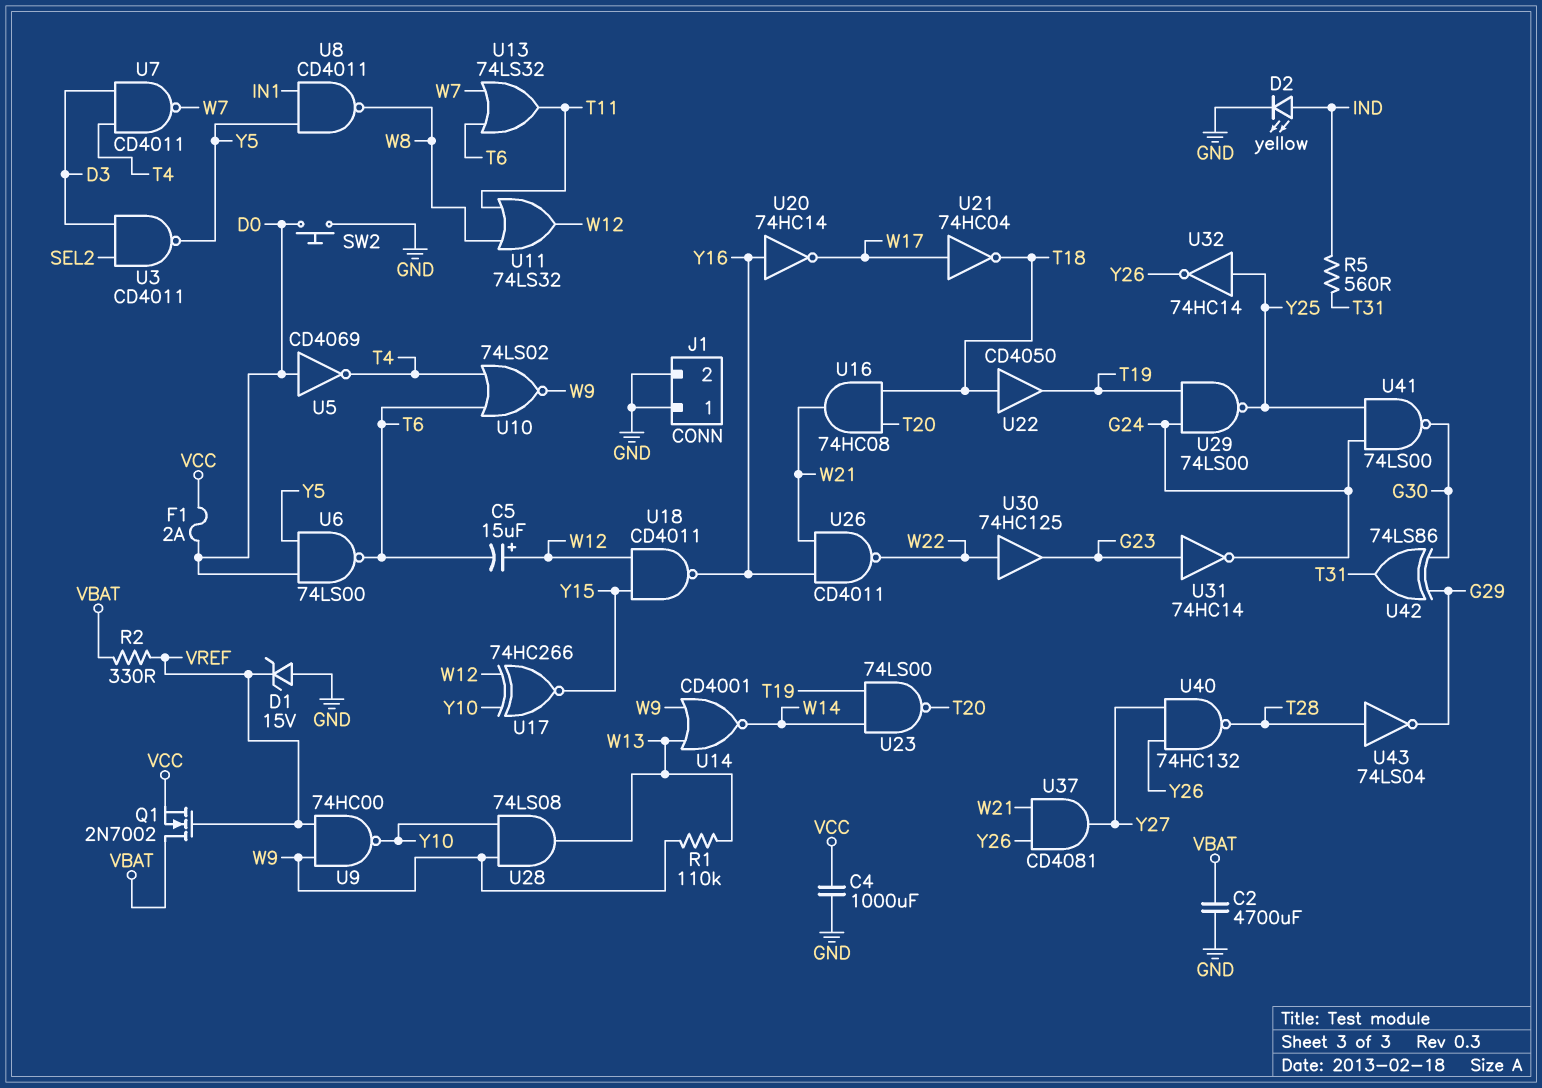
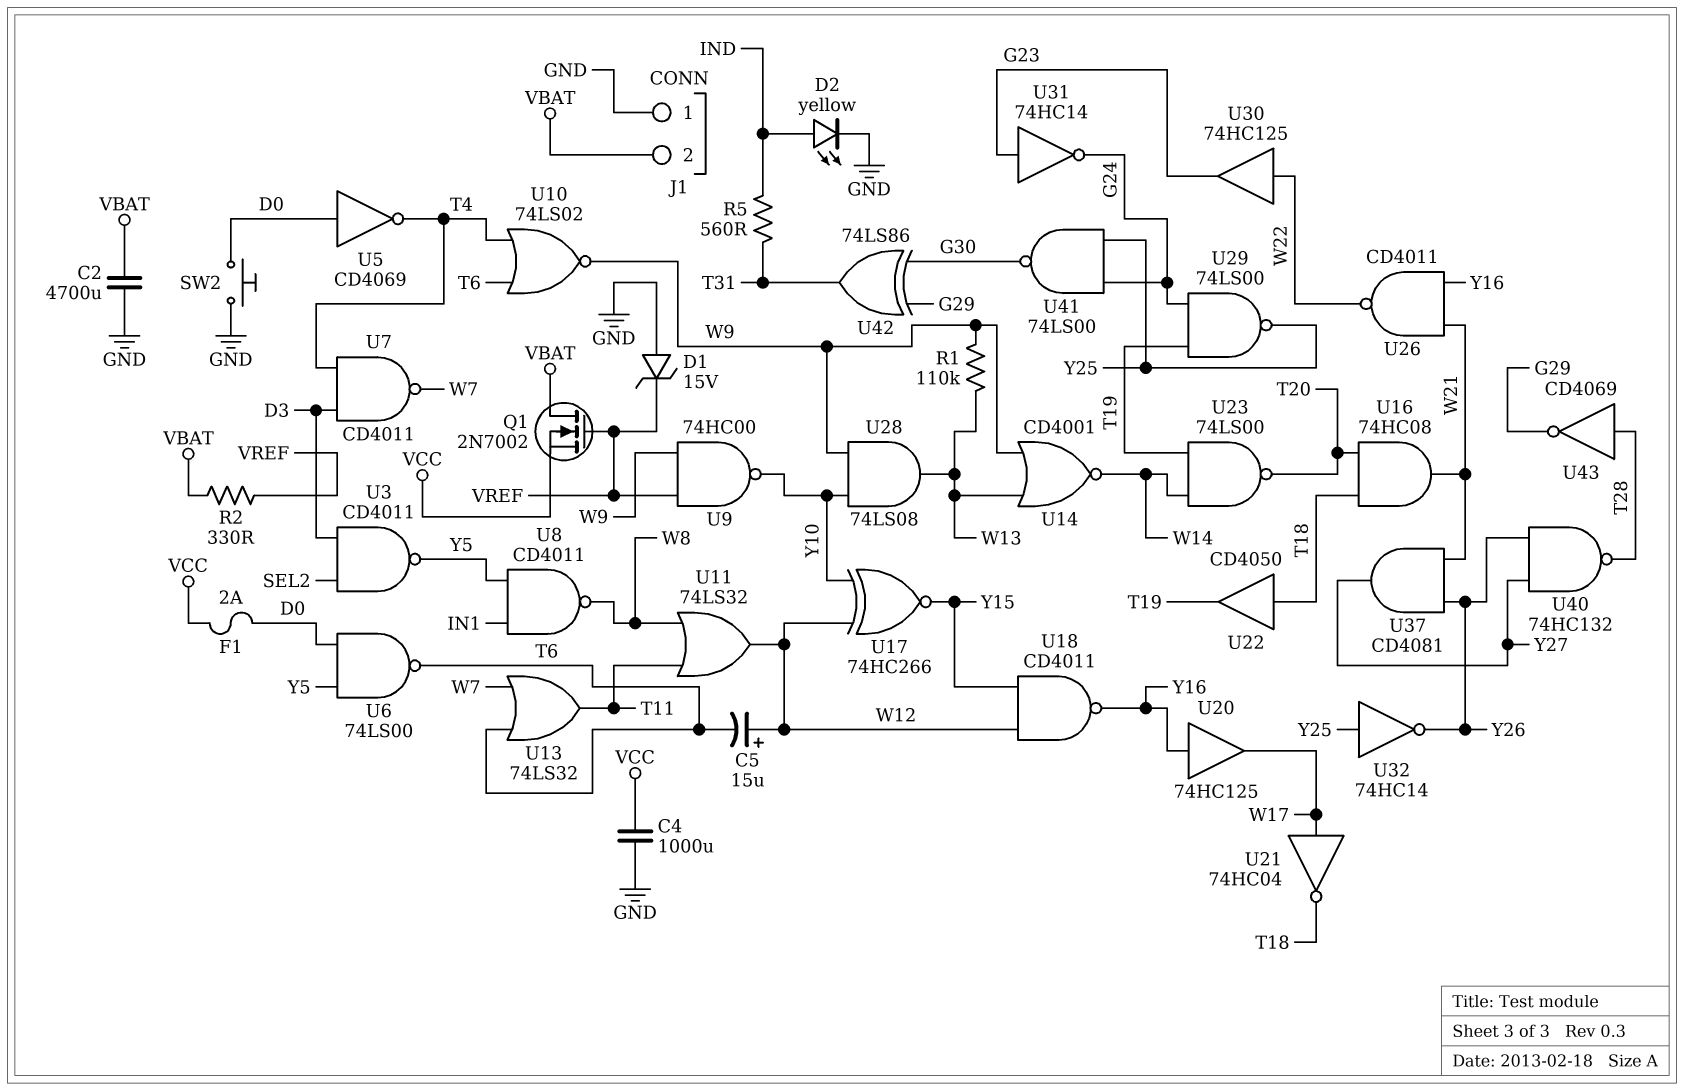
J1 pin 2: GND -> VBAT
U20: NOT 74HC14 (in Y16, out W17) -> buffer 74HC125 (in Y16, out W17)
U43: NOT 74LS04 (in T28, out G29) -> NOT CD4069 (in T28, out G29)

